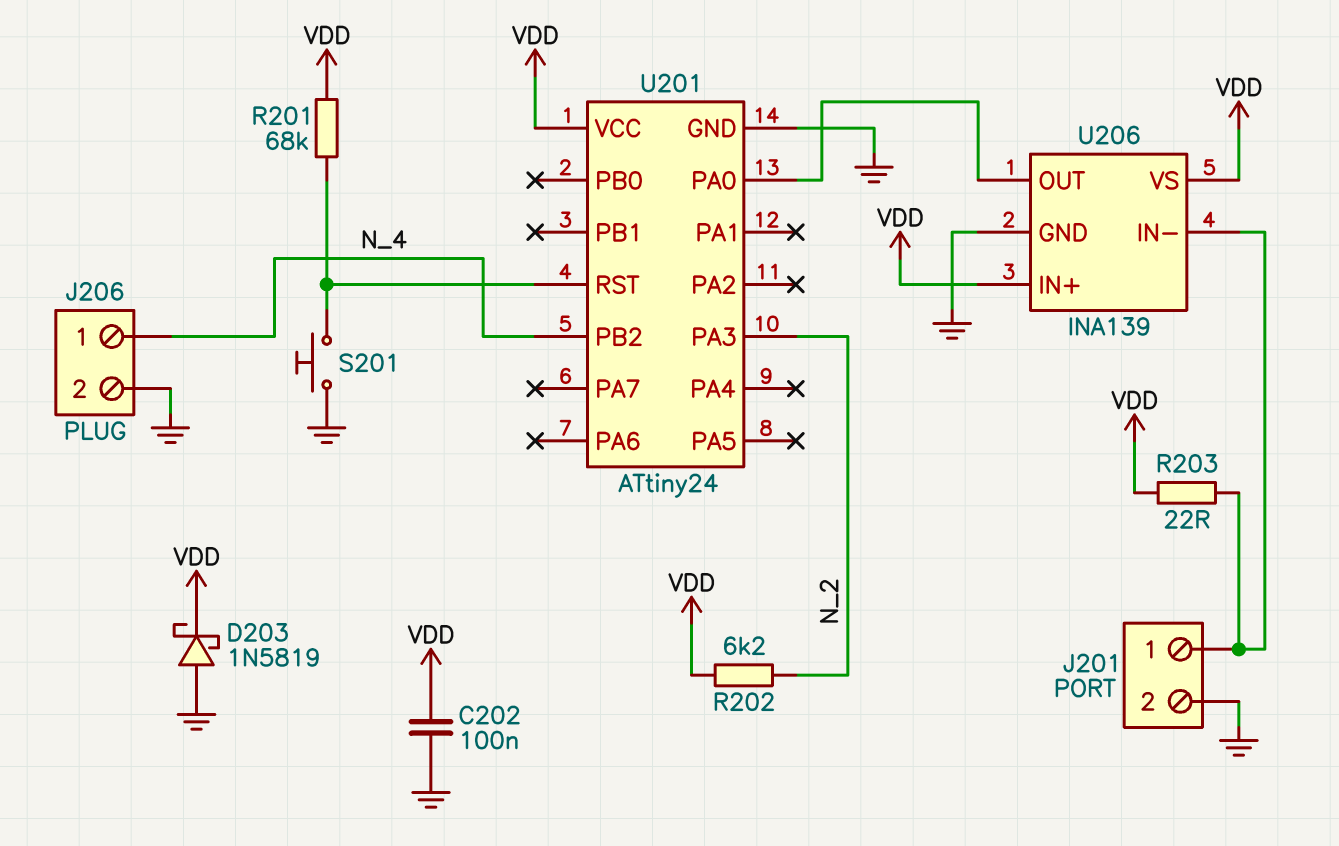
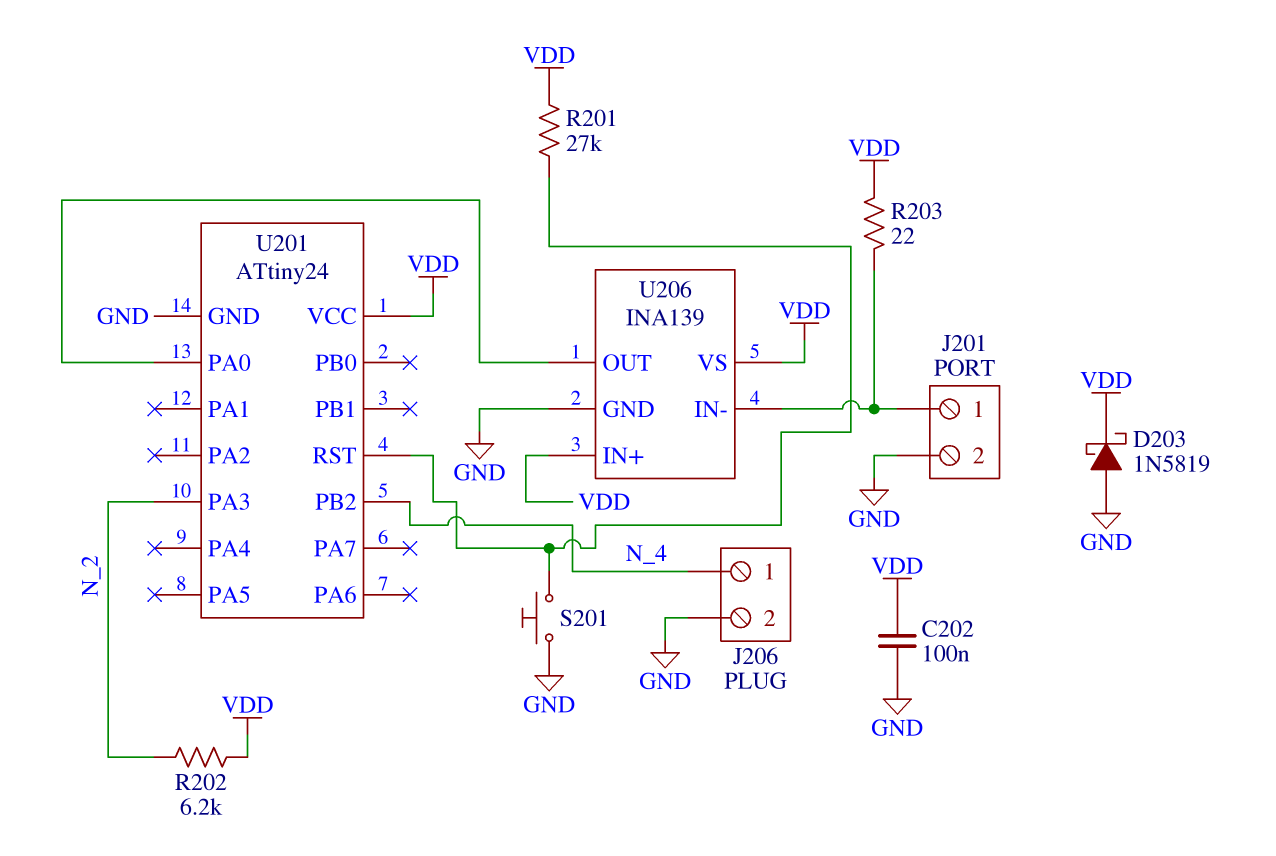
R201: 68k (U201/RST, VDD) -> 27k (U201/RST, VDD)

